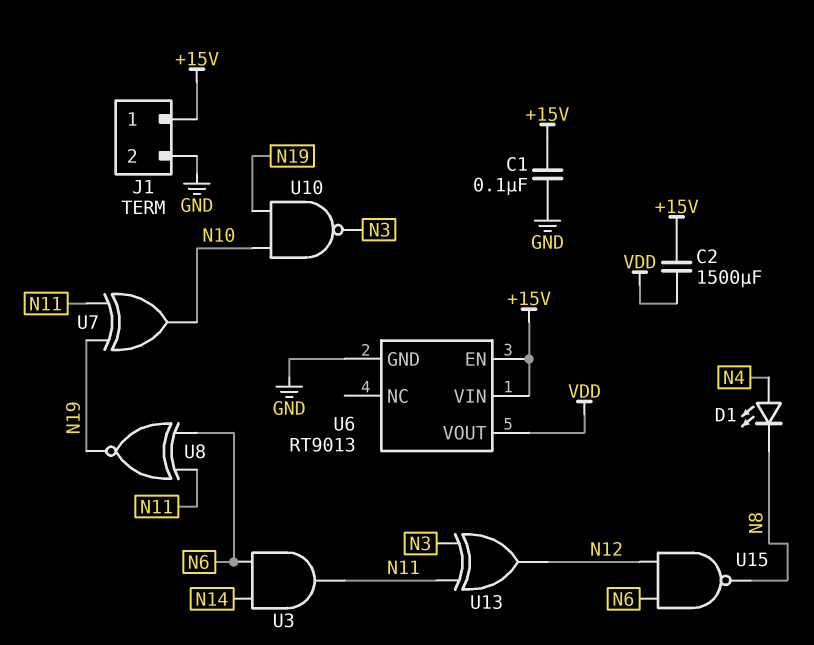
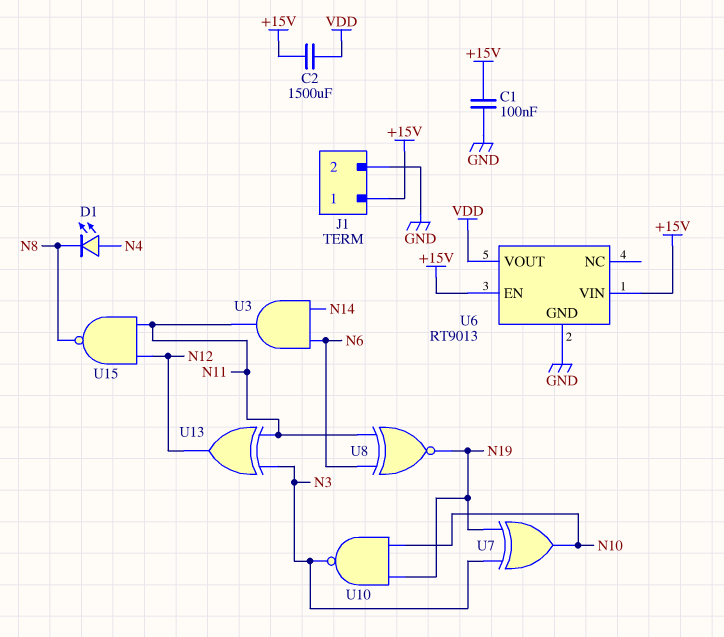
U7: XOR (in N11, in N19, out N10) -> XOR (in N3, in N19, out N10)
U15: NAND (in N6, in N12, out N8) -> NAND (in N11, in N12, out N8)

